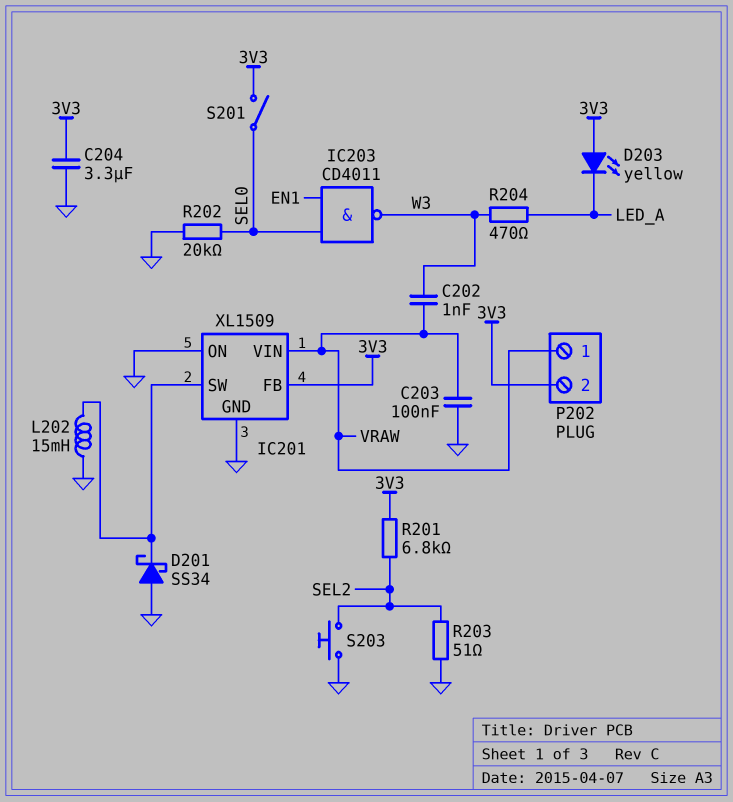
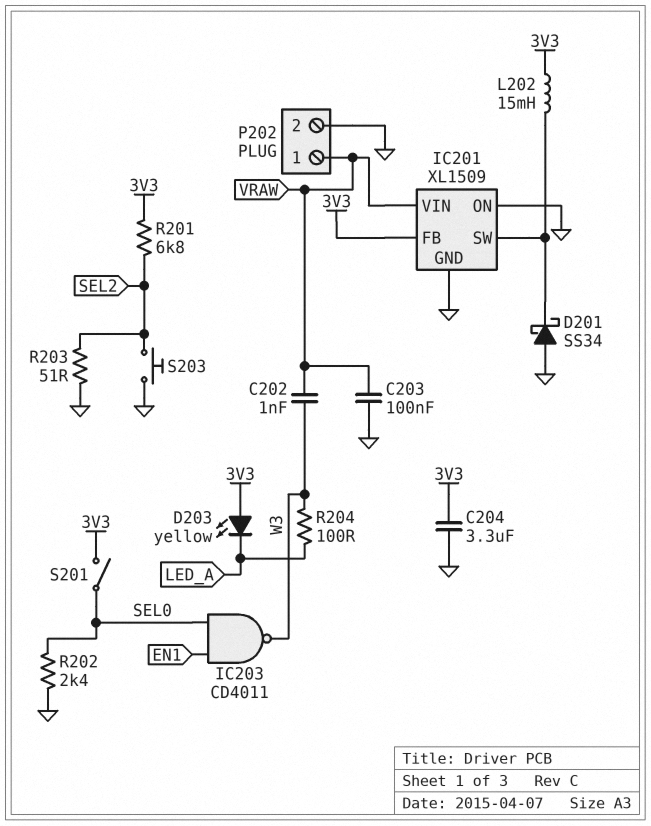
L202: 15mH (GND, IC201/SW) -> 15mH (3V3, IC201/SW)
P202 pin 2: 3V3 -> GND
R202: 20k (GND, SEL0) -> 2.4k (GND, SEL0)
R204: 470 (LED_A, W3) -> 100 (LED_A, W3)

